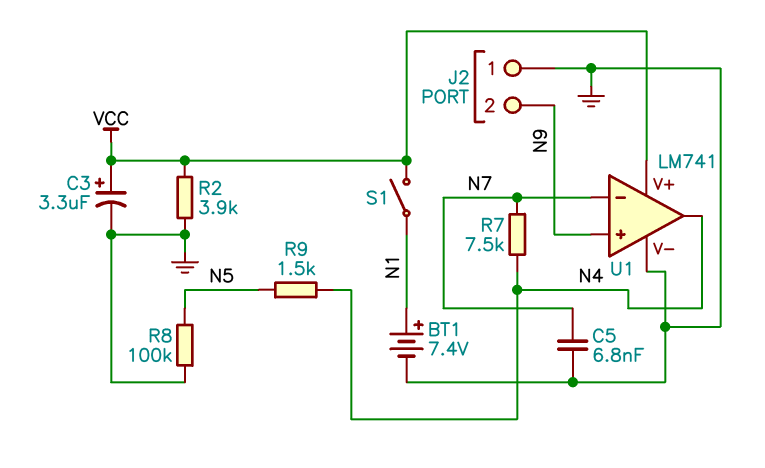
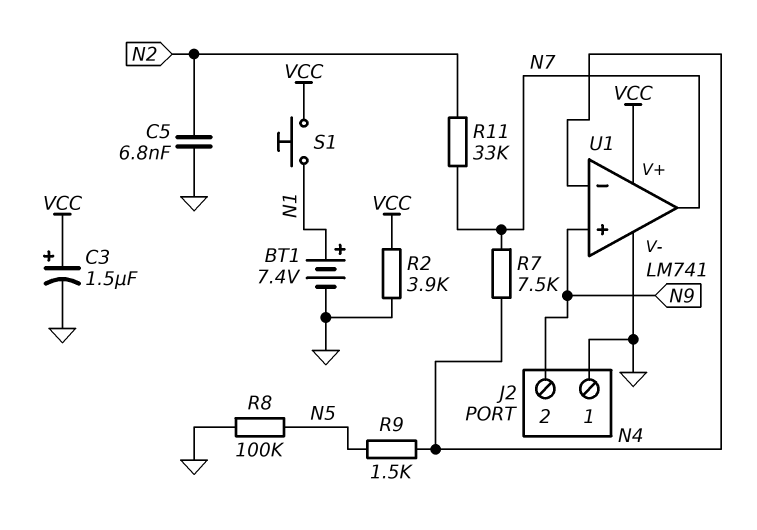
C3: 3.3uF (plus VCC, minus GND) -> 1.5uF (plus VCC, minus GND)
C5: 6.8nF (GND, N7) -> 6.8nF (GND, N2)
R11: none -> 33k (N2, N7)
S1: switch (N1, VCC) -> button (N1, VCC)
U1 pin in-: N7 -> N4
U1 pin out: N4 -> N7

